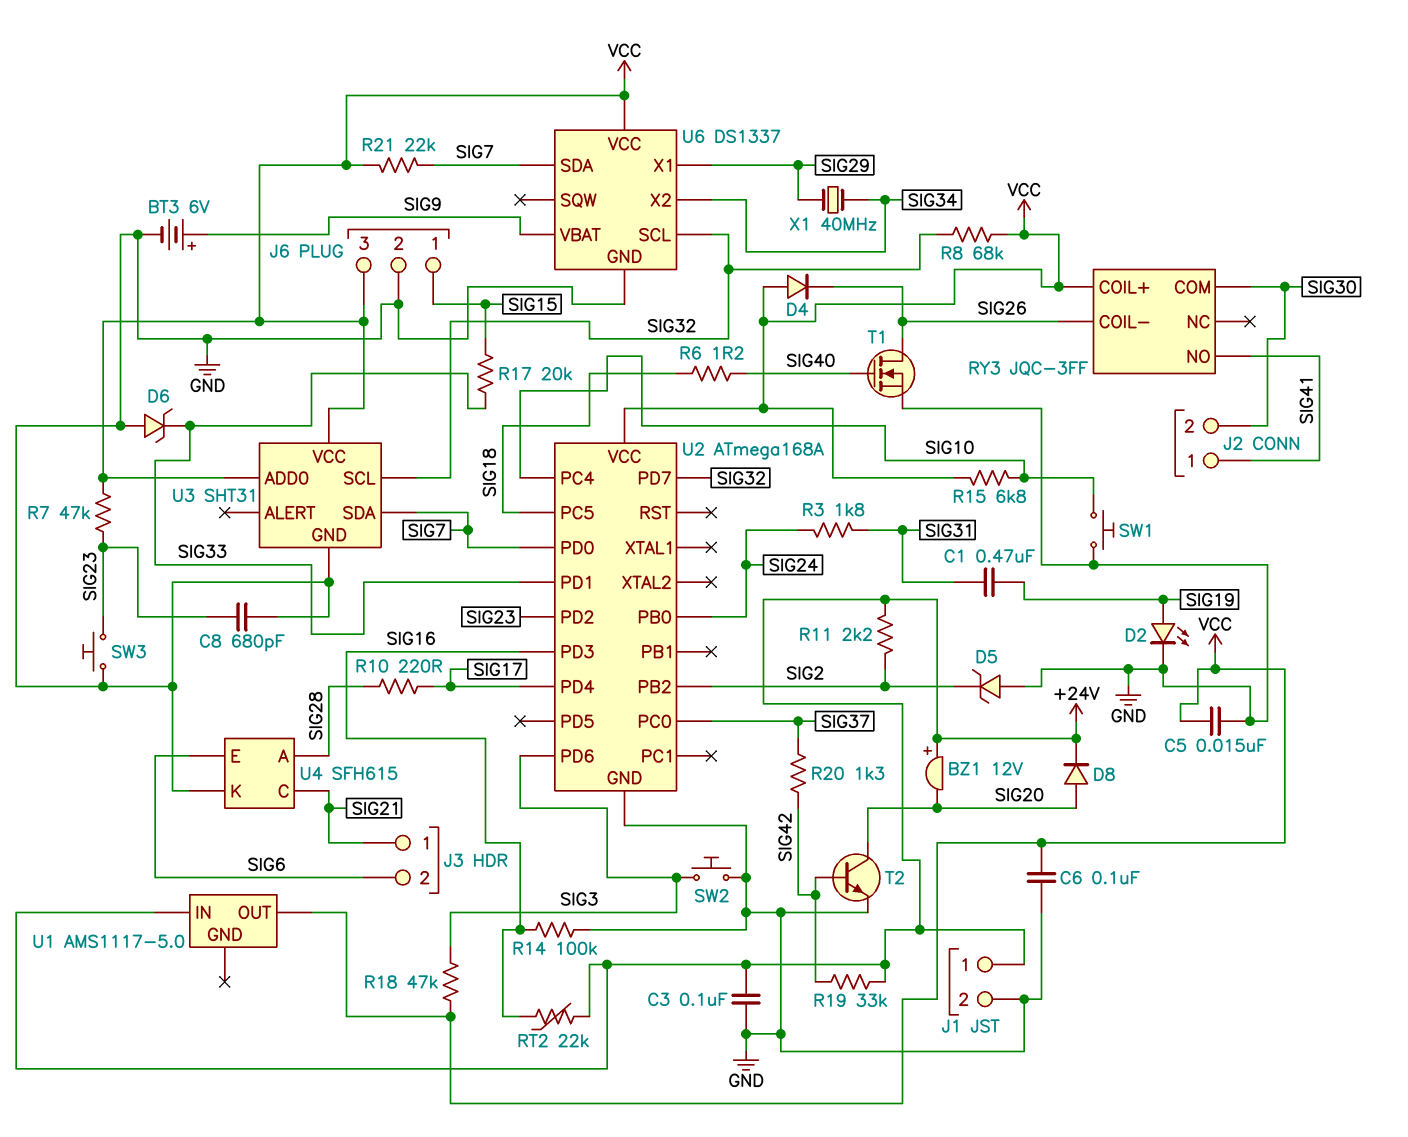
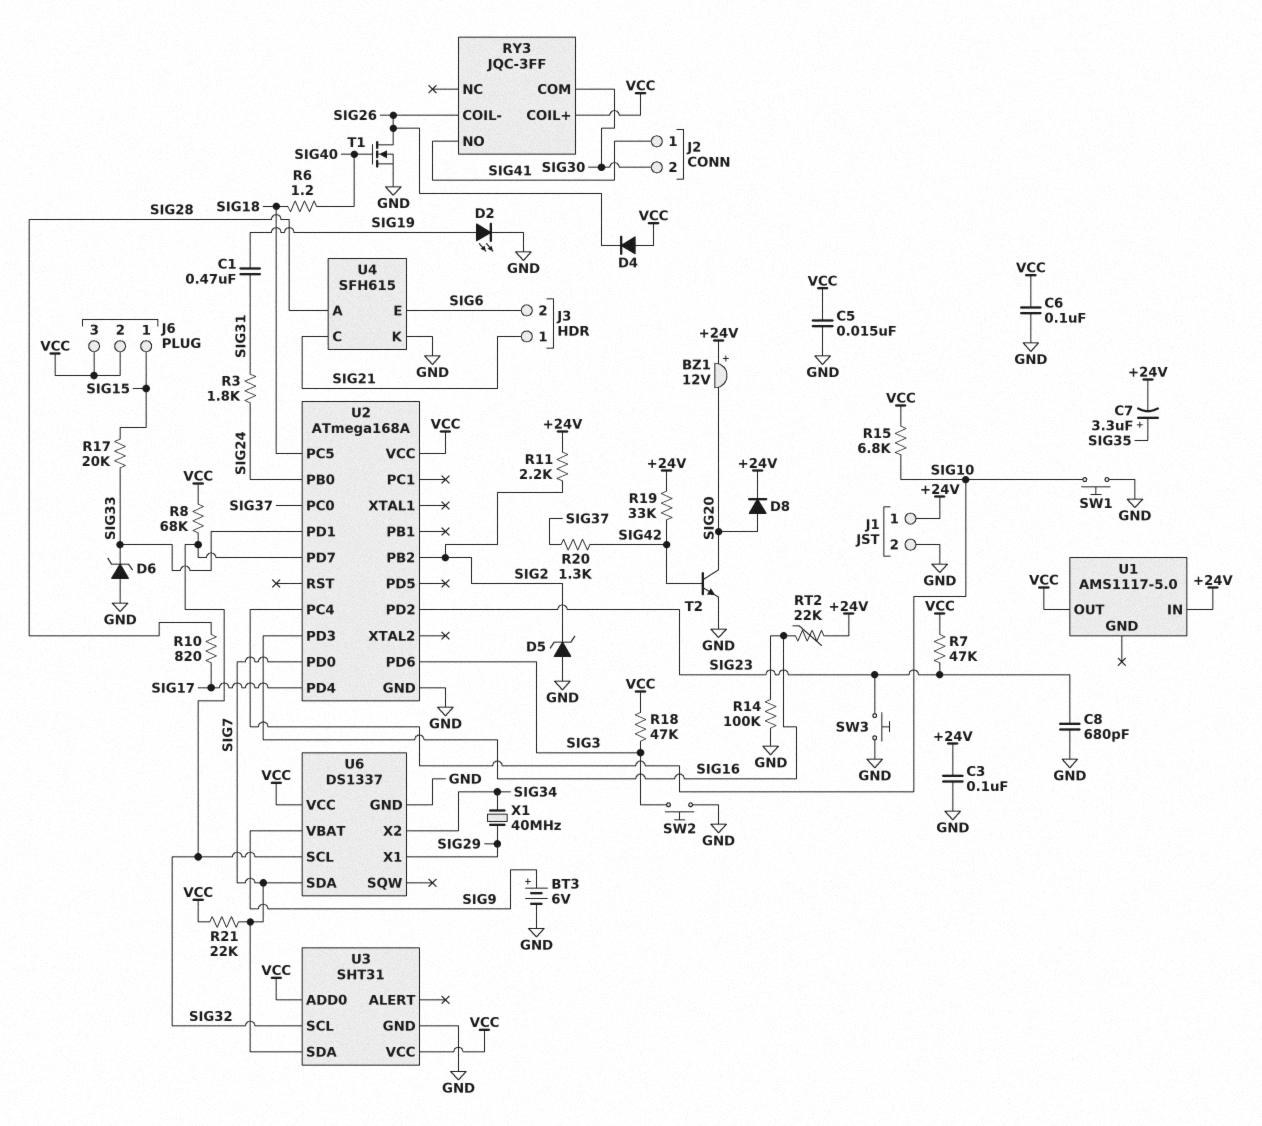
C7: none -> 3.3uF (plus SIG35, minus +24V)
J6 pin 2: GND -> VCC
R10: 220 (SIG17, SIG28) -> 820 (SIG17, SIG28)

